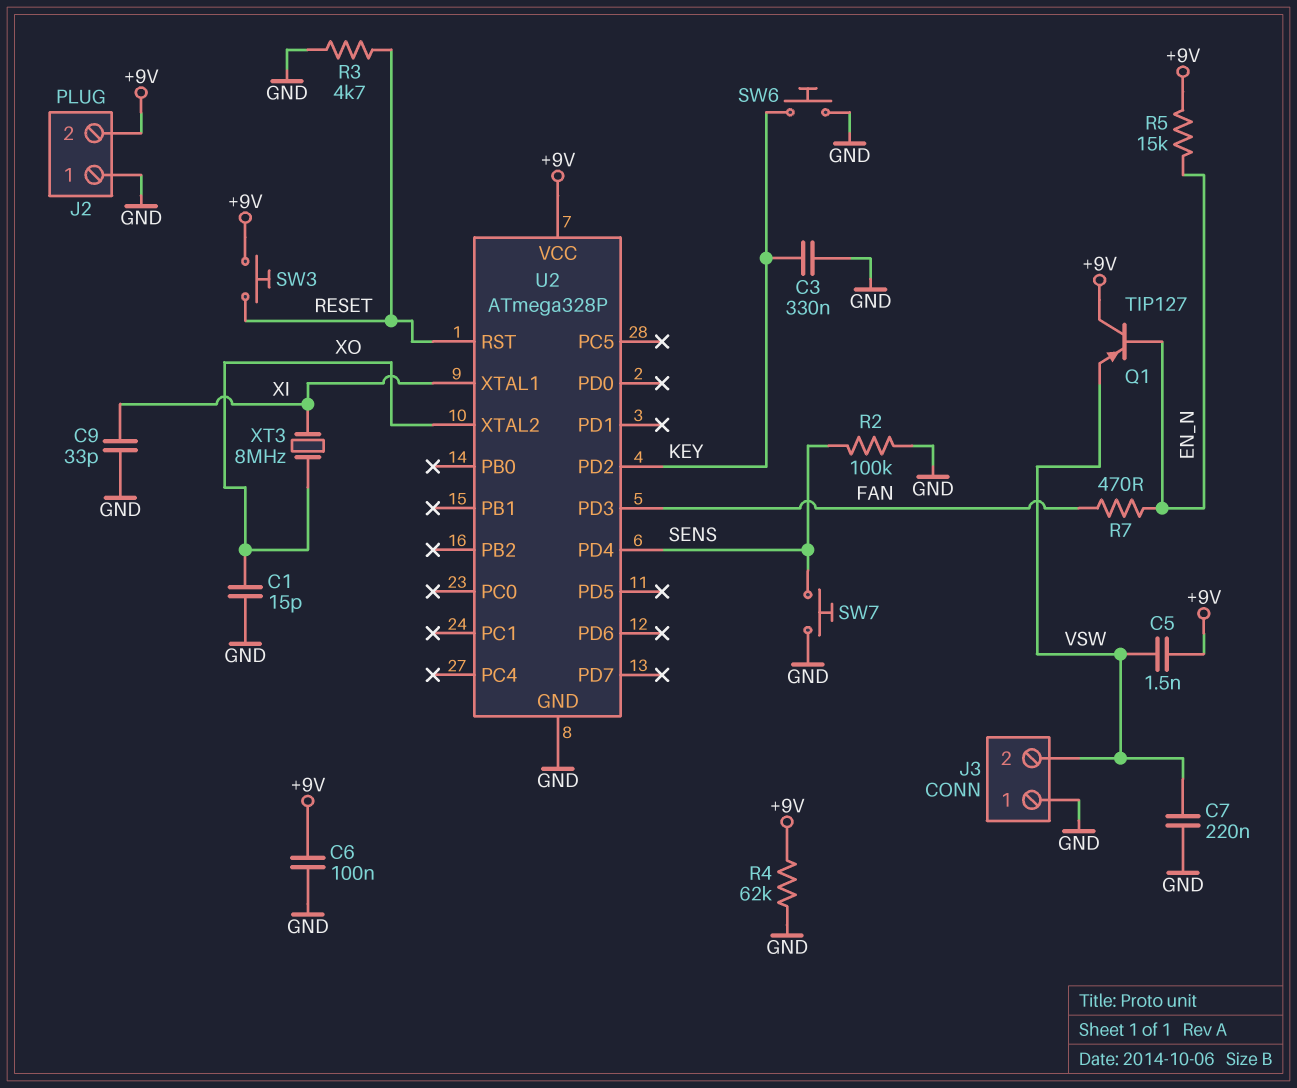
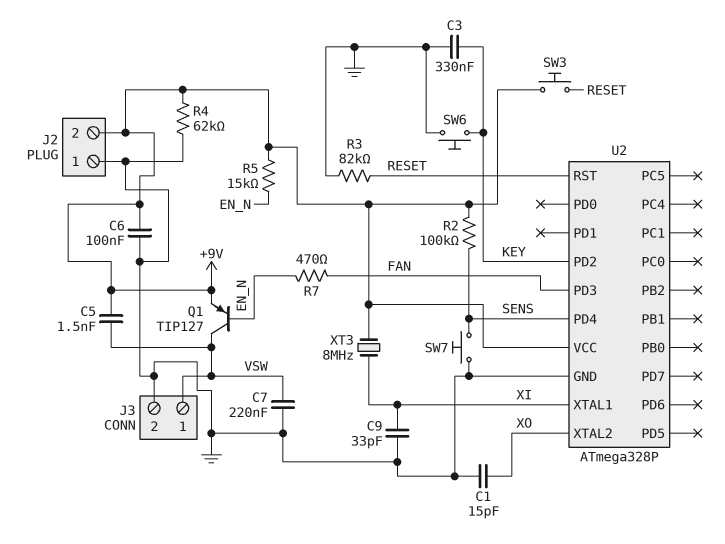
J3 pin 1: GND -> VSW
J3 pin 2: VSW -> GND
Q1: PNP TIP127 (B EN_N, C +9V, E VSW) -> PNP TIP127 (B EN_N, C VSW, E +9V)
R2: 100k (GND, SENS) -> 100k (+9V, SENS)
R3: 4.7k (GND, RESET) -> 82k (GND, RESET)
XT3: 8MHz (XI, XO) -> 8MHz (+9V, XI)

